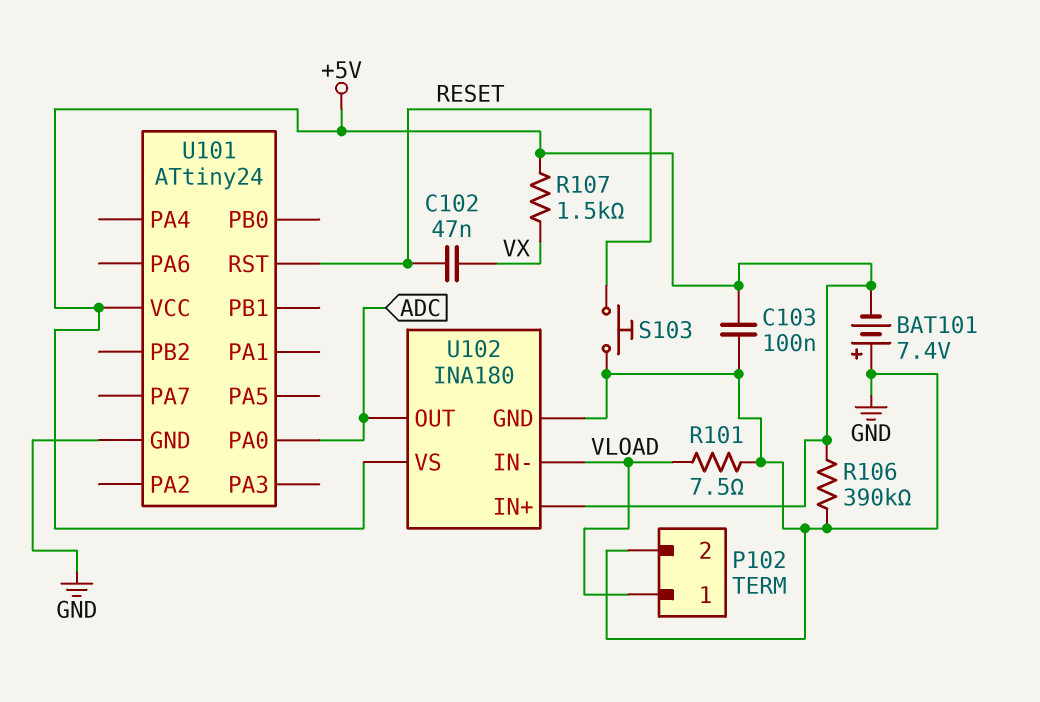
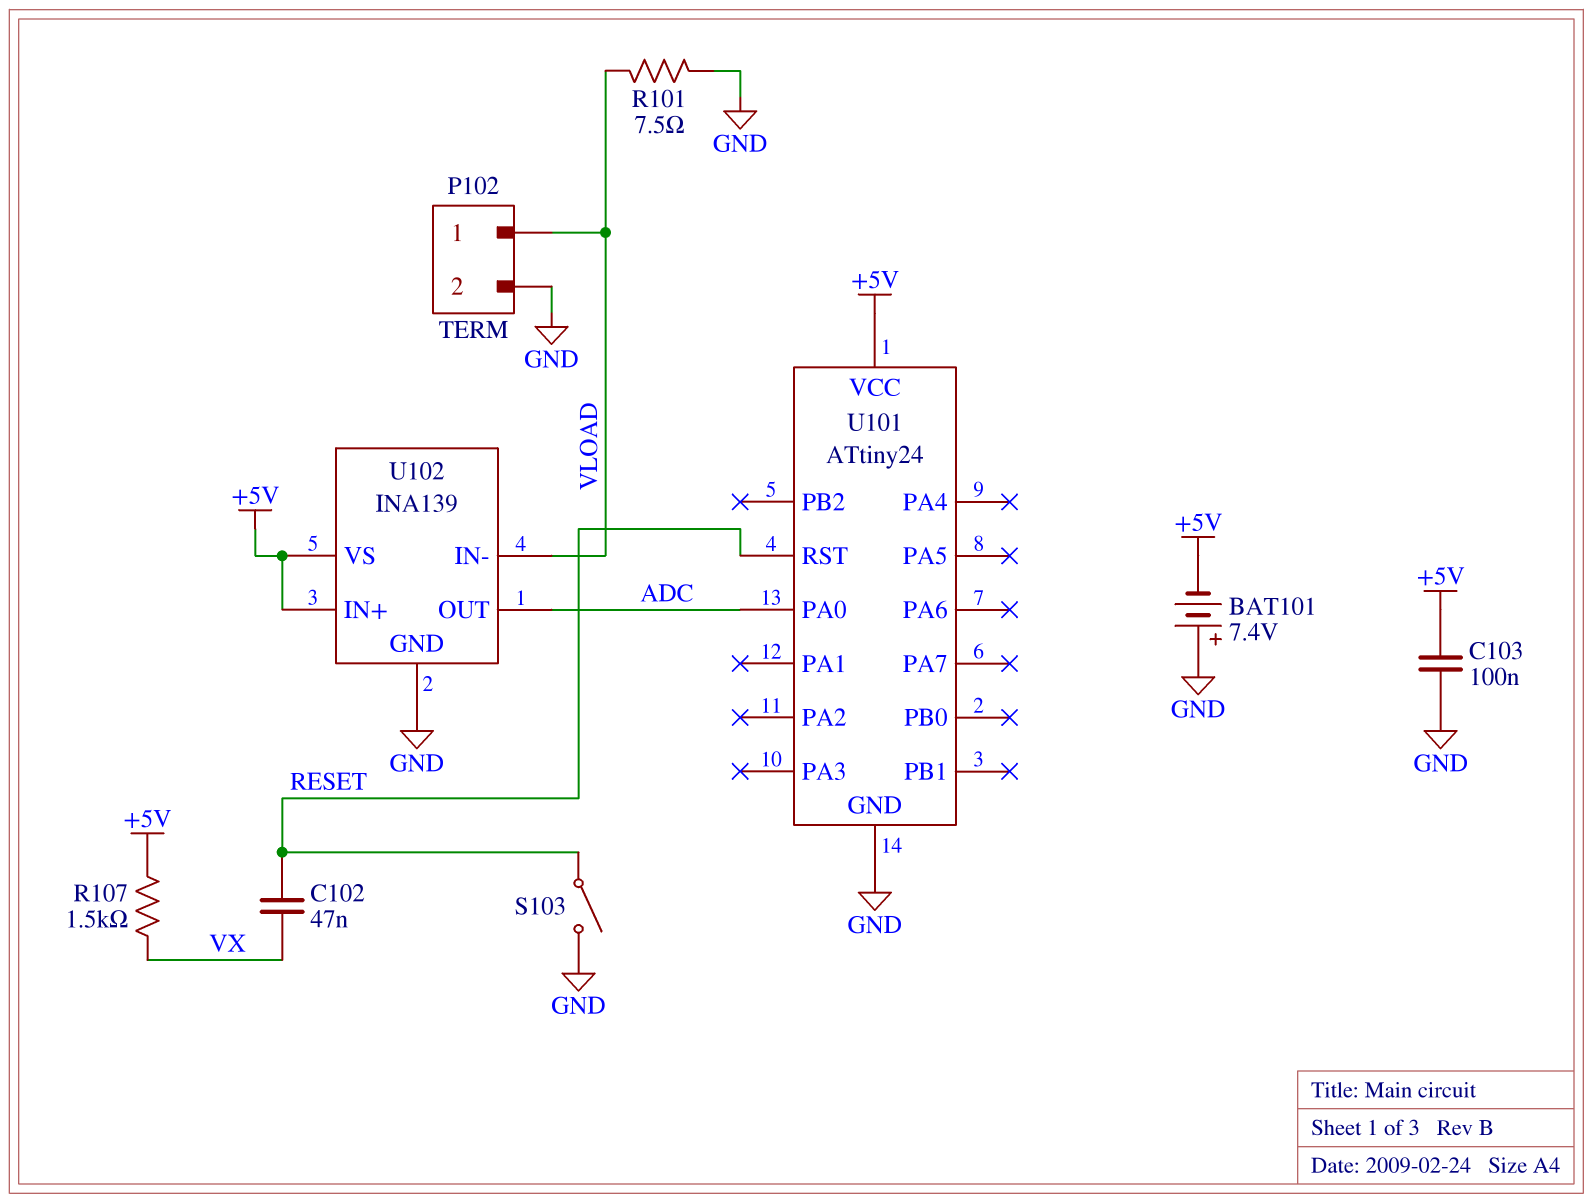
R106: 390k (+5V, GND) -> none
S103: button (GND, RESET) -> switch (GND, RESET)
U102: INA180 -> INA139

